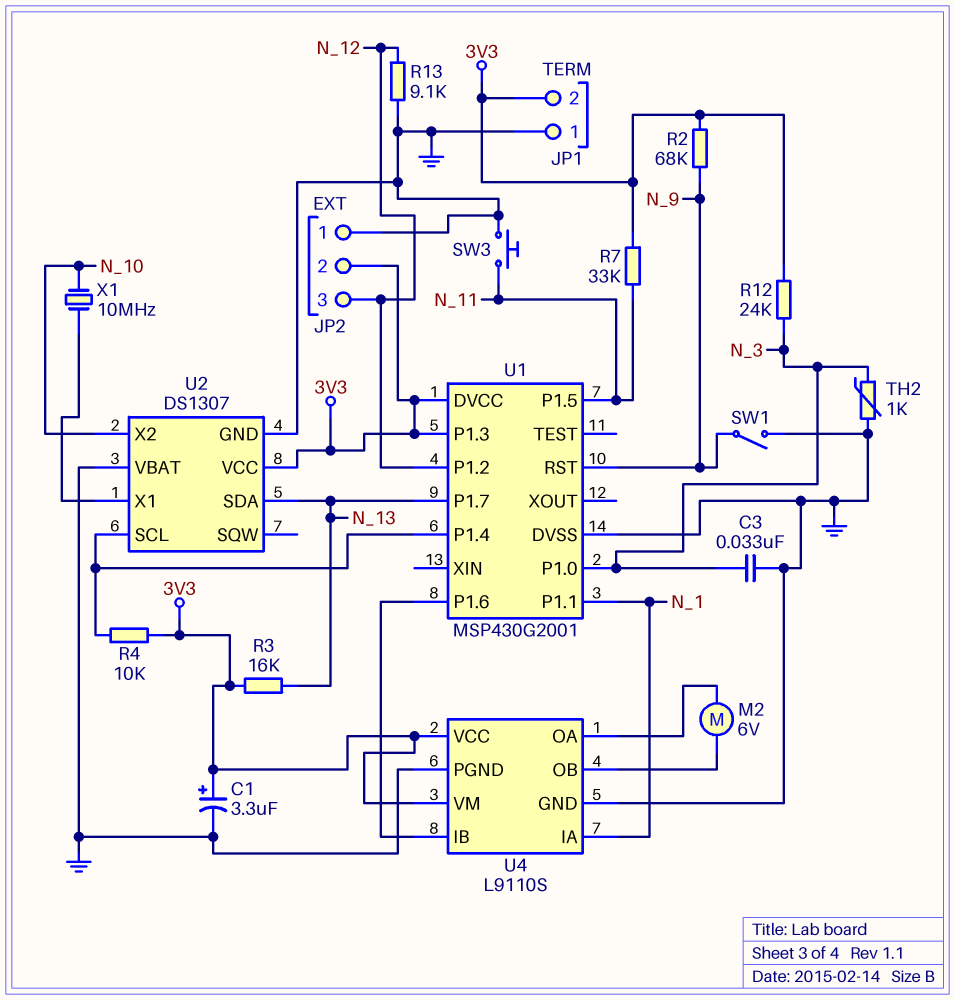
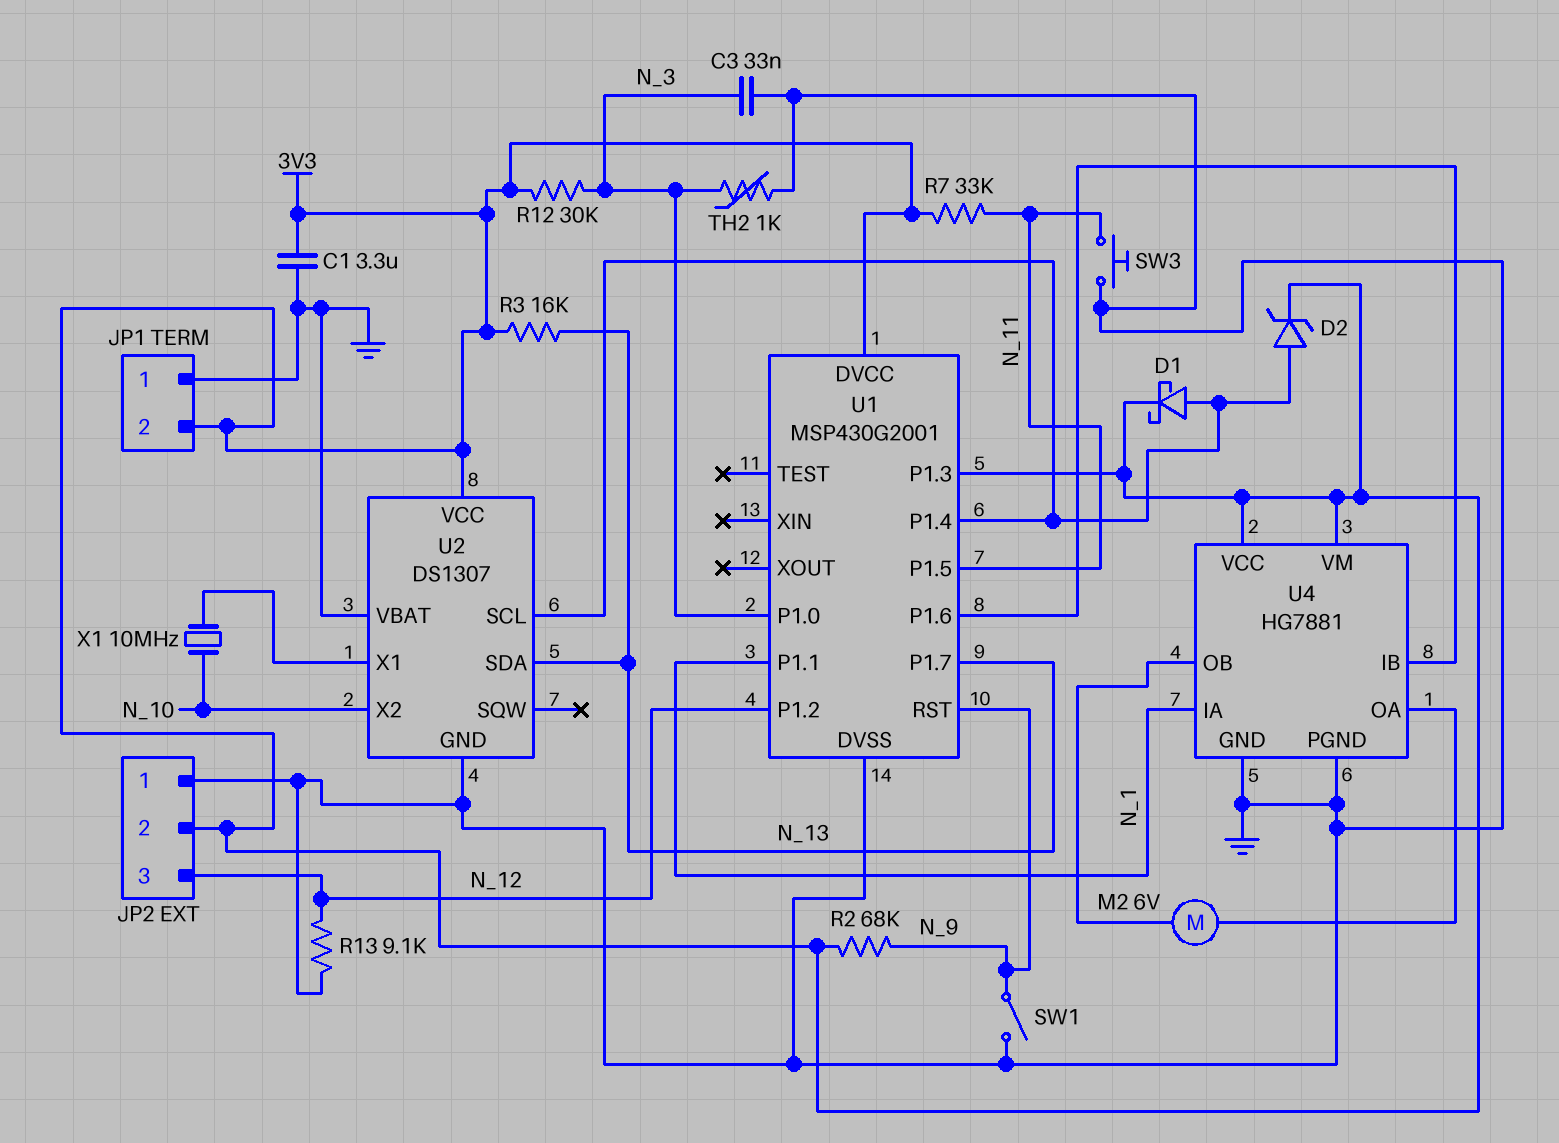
C1: 3.3uF (plus 3V3, minus GND) -> 3.3uF (3V3, GND)
D1: none -> schottky (A U1/P1.4, K 3V3)
D2: none -> zener (A U1/P1.4, K 3V3)
R4: 10k (3V3, U1/P1.4) -> none
R12: 24k (3V3, N_3) -> 30k (3V3, N_3)
U4: L9110S -> HG7881

